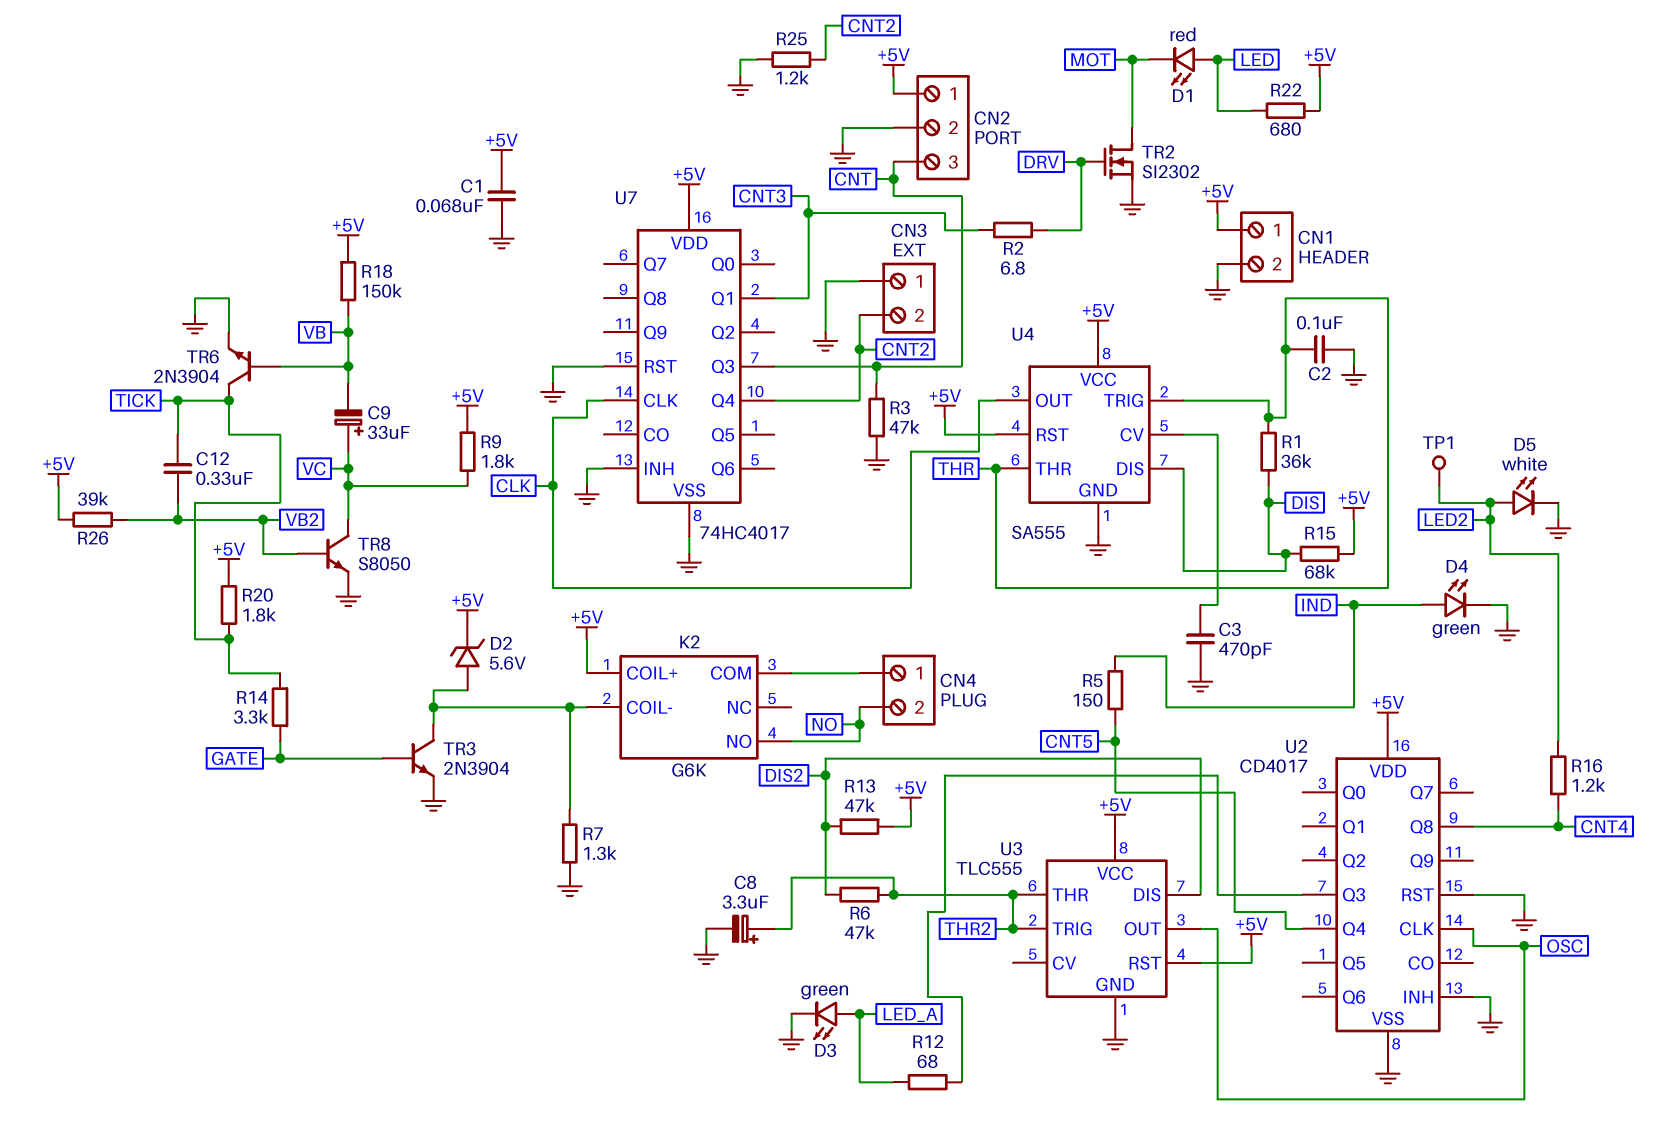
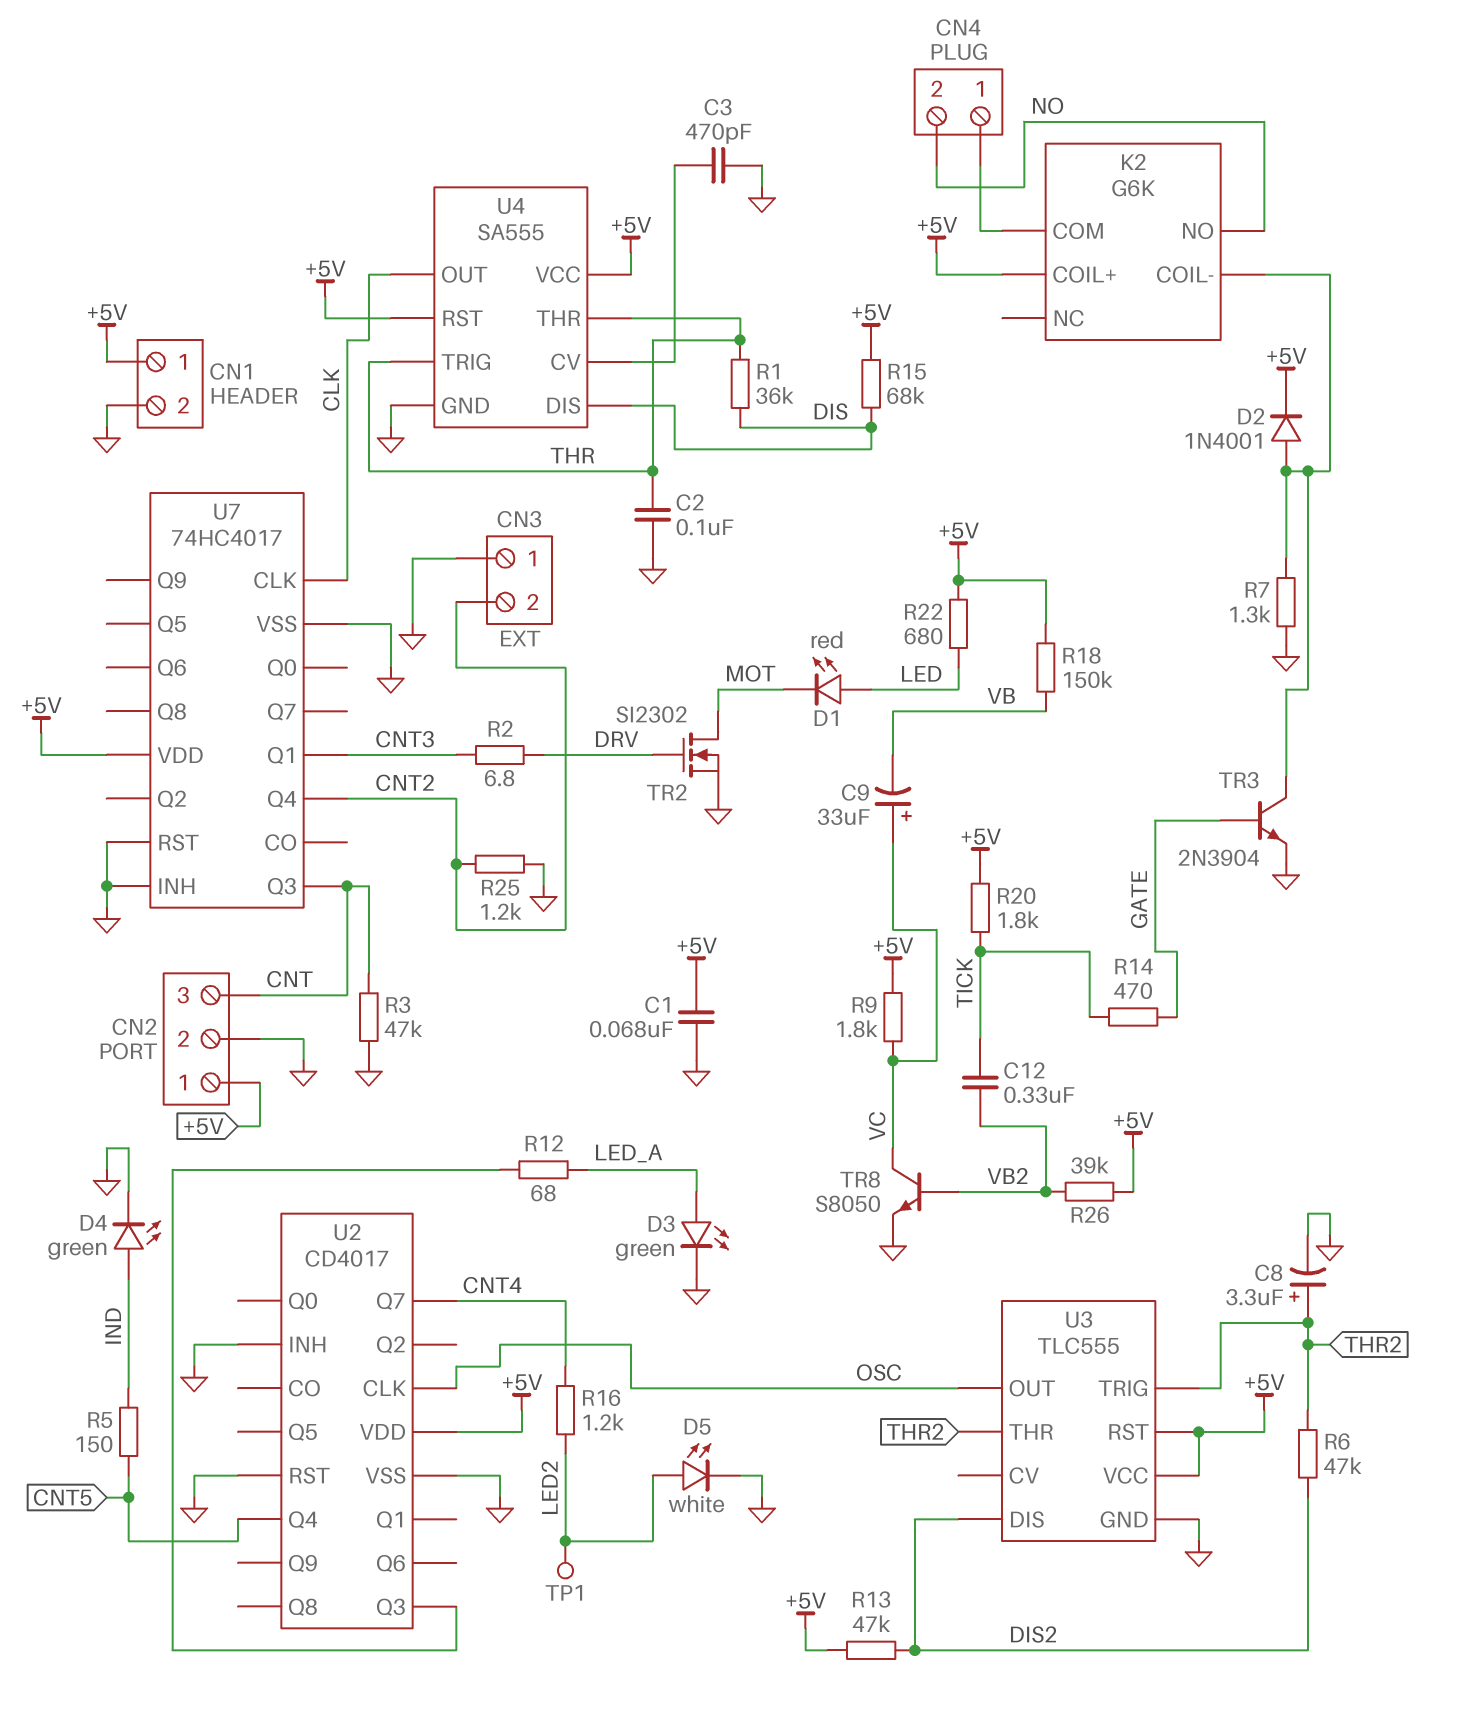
D2: zener 5.6V (A K2/COIL-, K +5V) -> diode 1N4001 (A K2/COIL-, K +5V)
R14: 3.3k (GATE, TICK) -> 470 (GATE, TICK)
TR6: NPN 2N3904 (B VB, C TICK, E GND) -> none
U2 pin Q7: none -> CNT4
U2 pin Q8: CNT4 -> none

